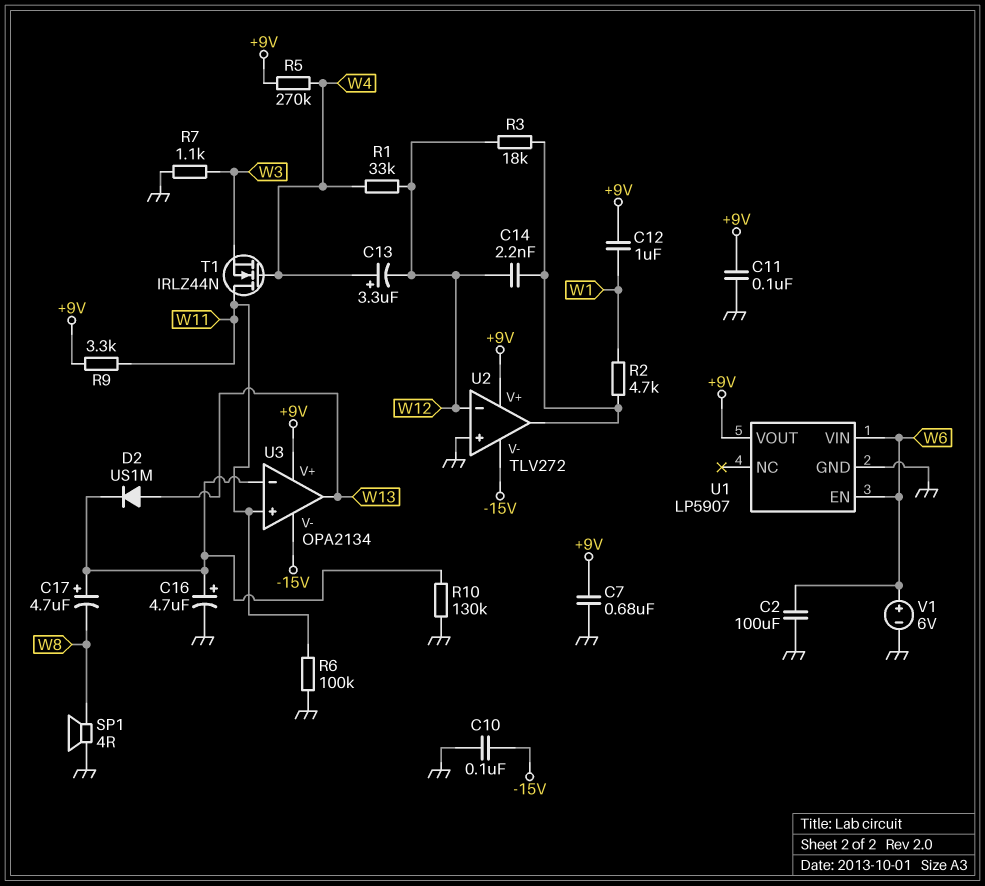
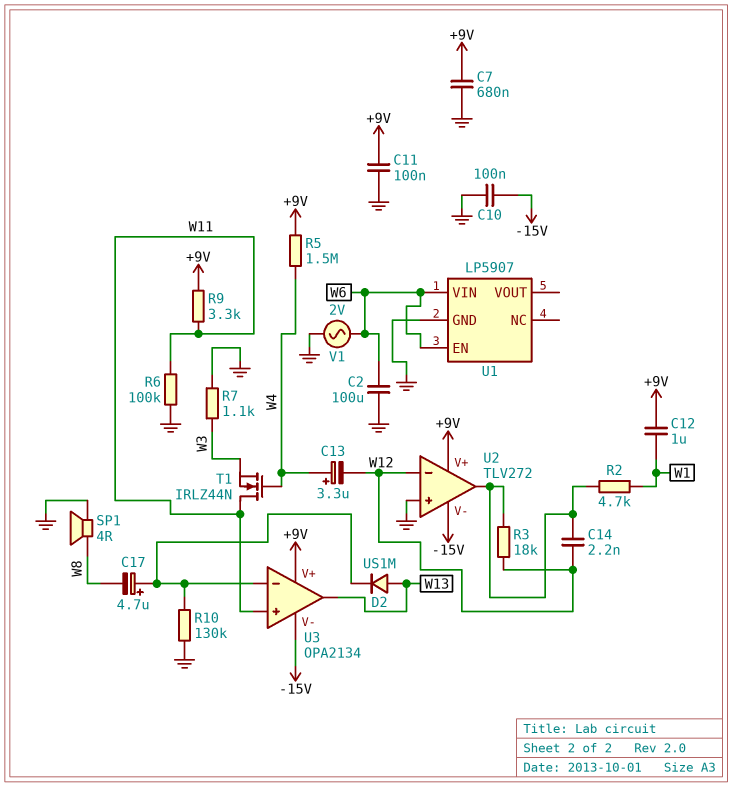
C16: 4.7uF (plus U3/in-, minus GND) -> none
R1: 33k (W4, W12) -> none
R5: 270k (+9V, W4) -> 1.5M (+9V, W4)
U1 pin VOUT: +9V -> none
V1: 6V (plus W6, minus GND) -> AC 2V (GND, W6)

